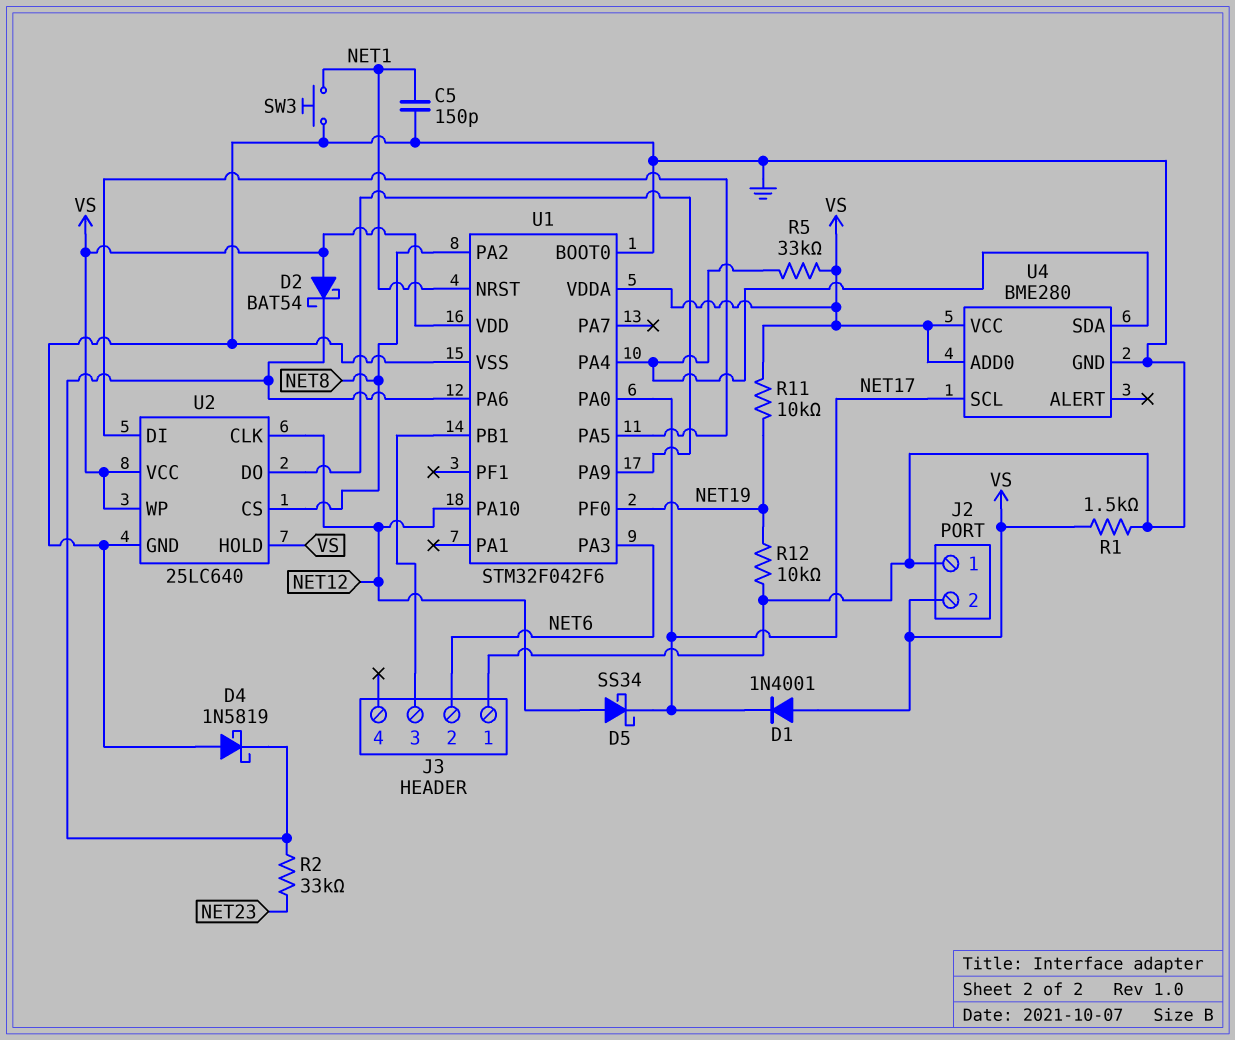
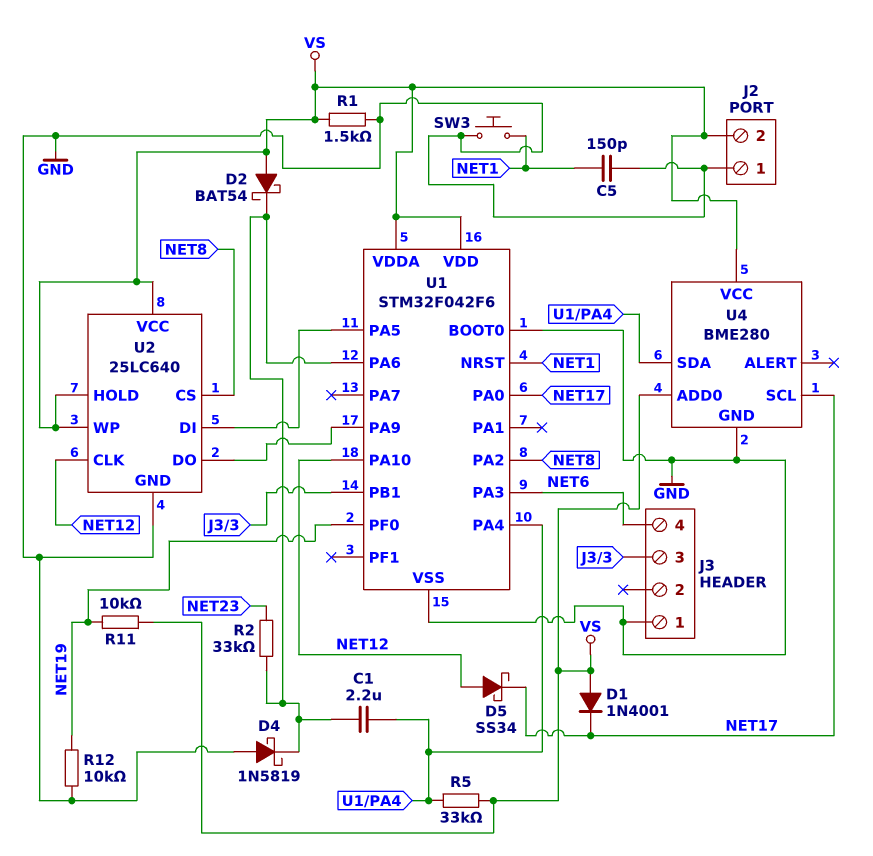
C1: none -> 2.2uF (U1/PA4, U1/PA6)
J3 pin 2: NET6 -> none
J3 pin 4: none -> NET6

